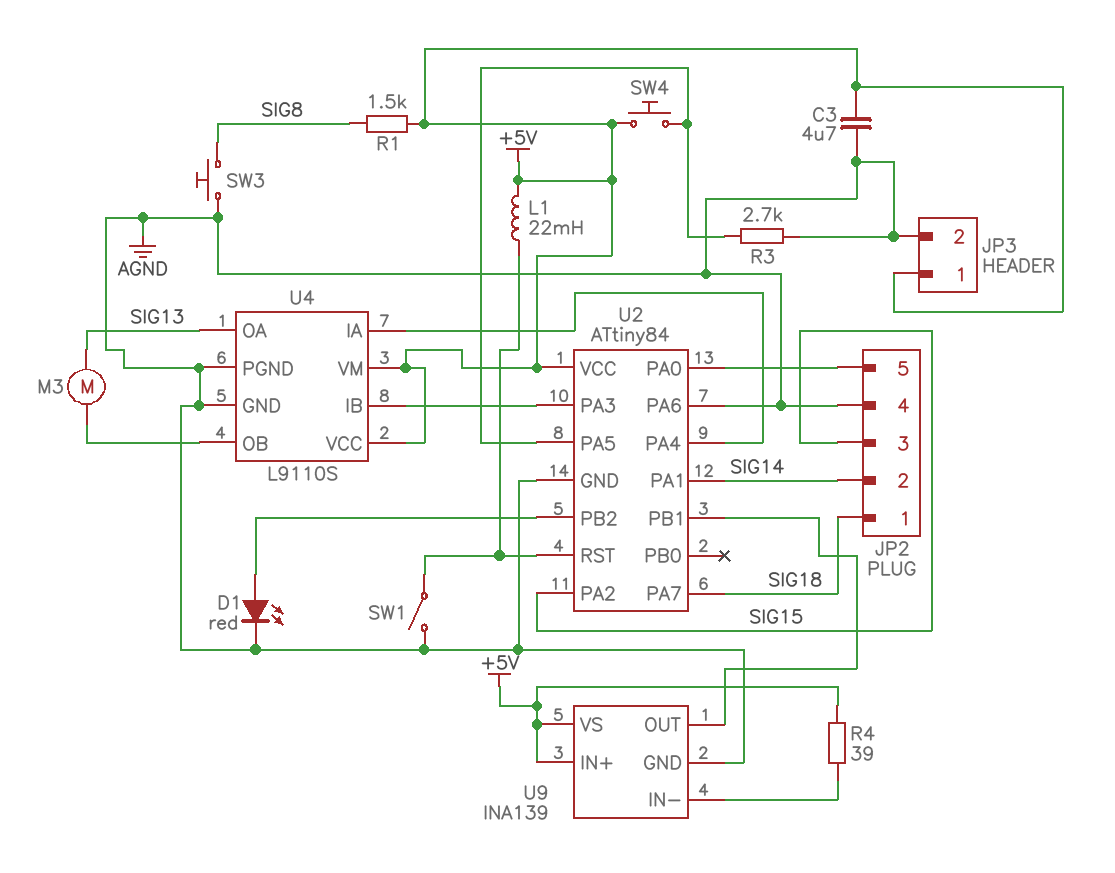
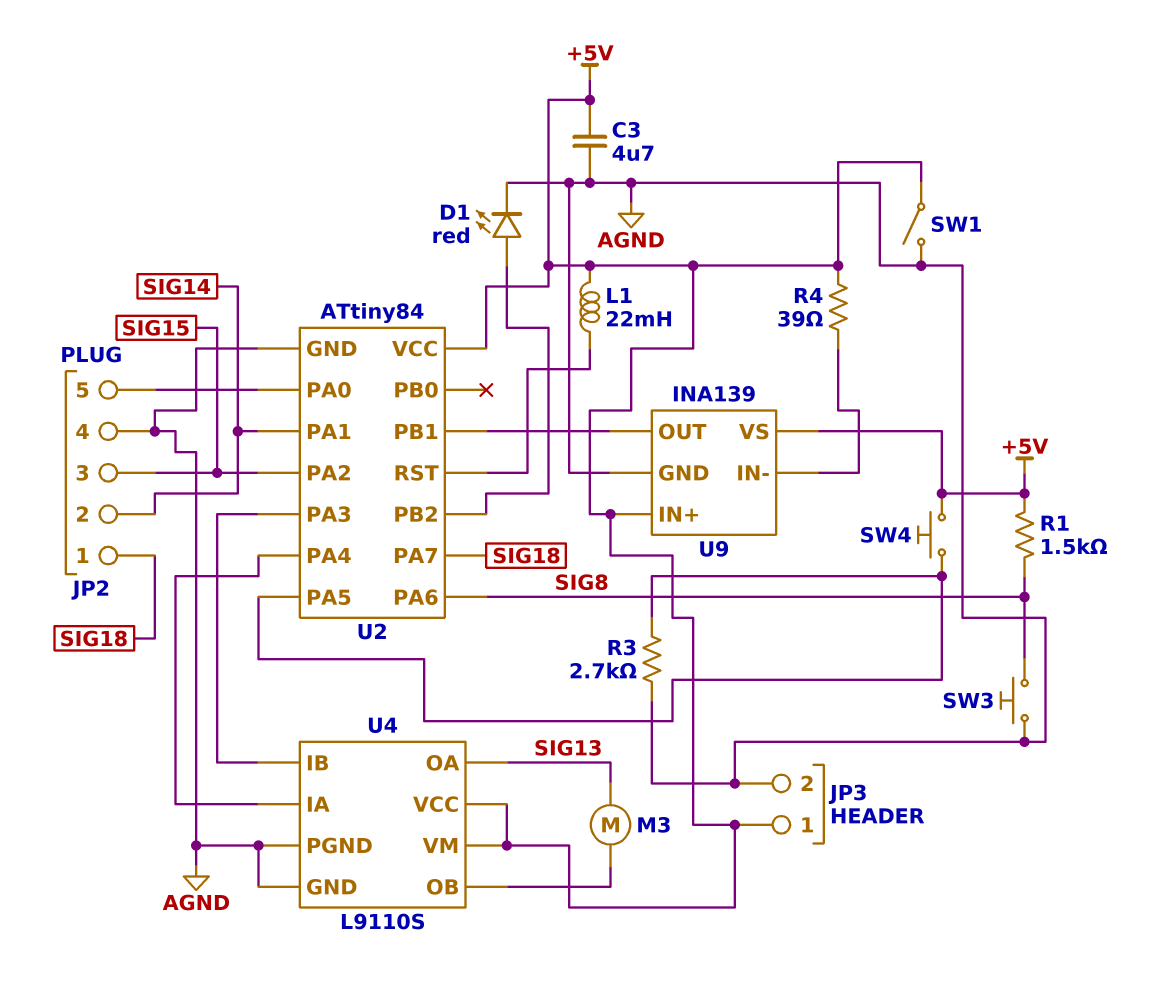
SW1: switch (AGND, U2/RST) -> switch (+5V, AGND)
U2 pin PA6: AGND -> SIG8

